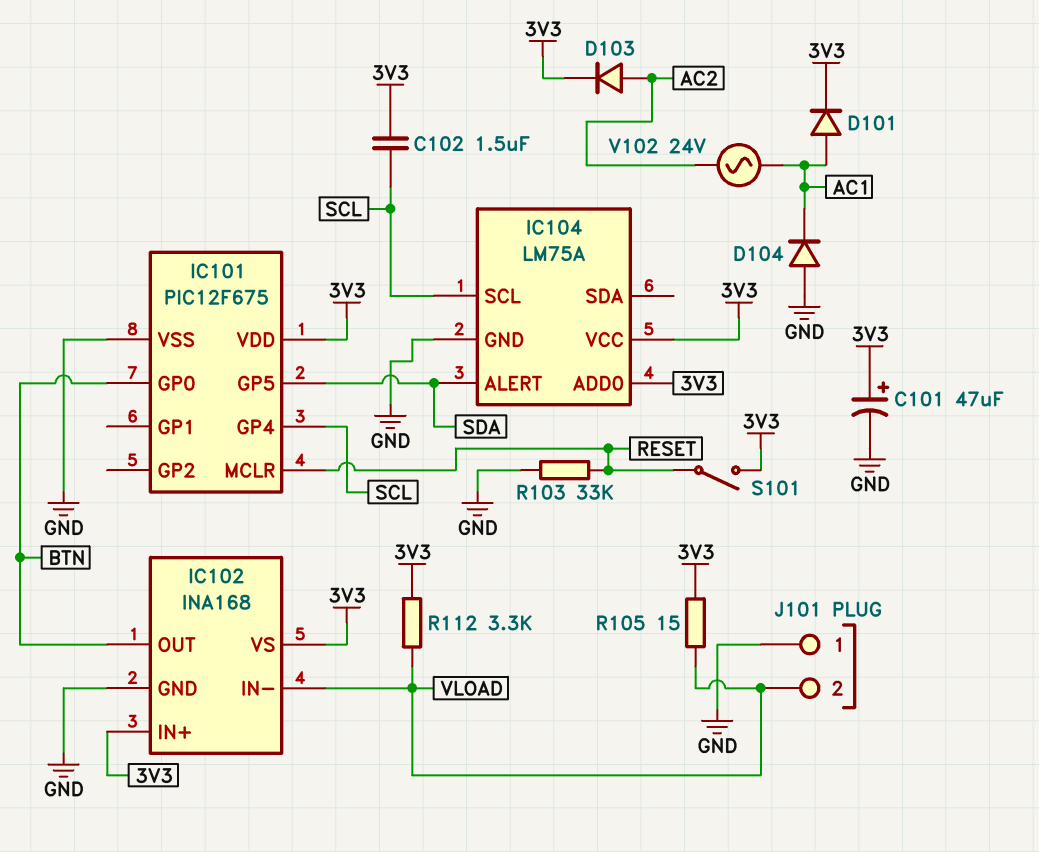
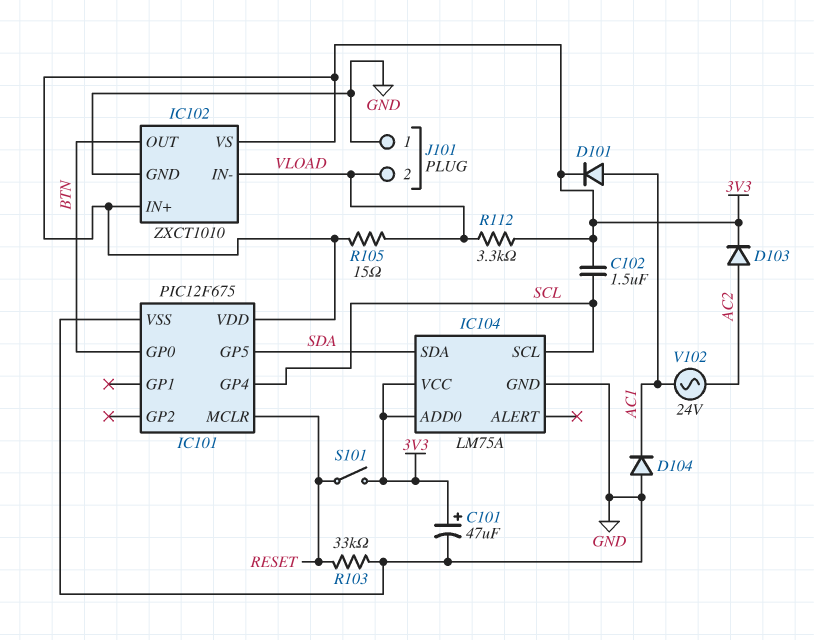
IC102: INA168 -> ZXCT1010
IC104 pin ALERT: SDA -> none
IC104 pin SDA: none -> SDA

